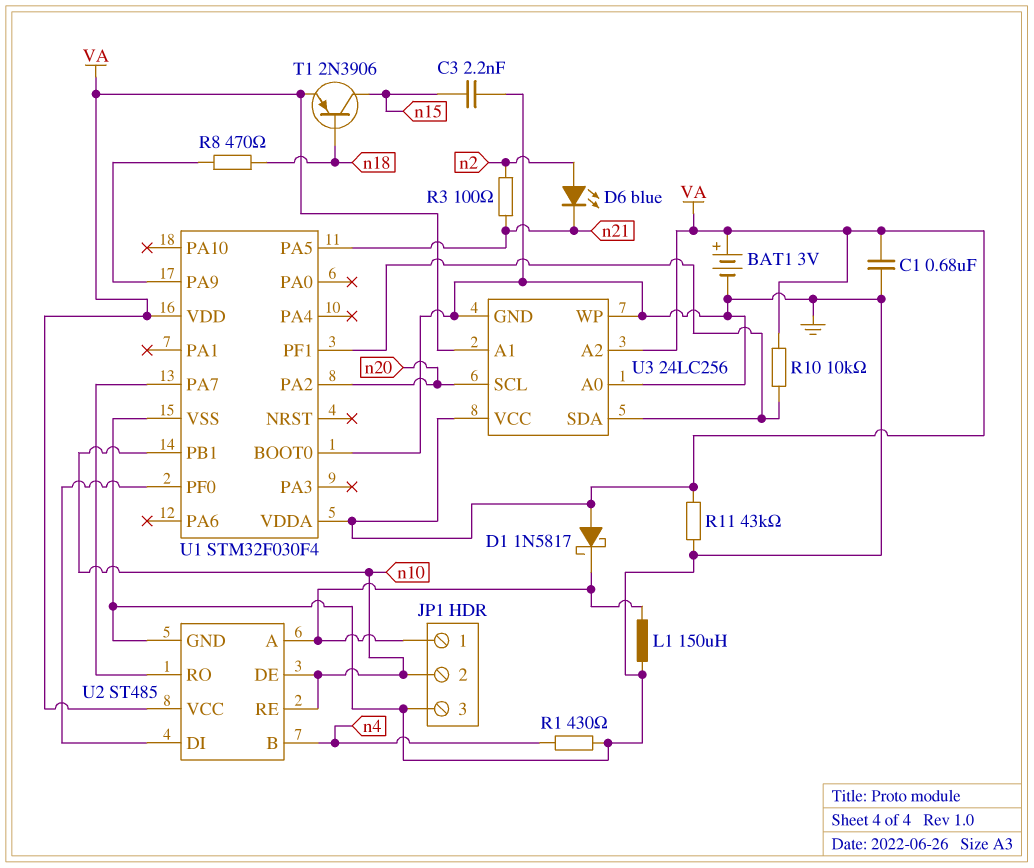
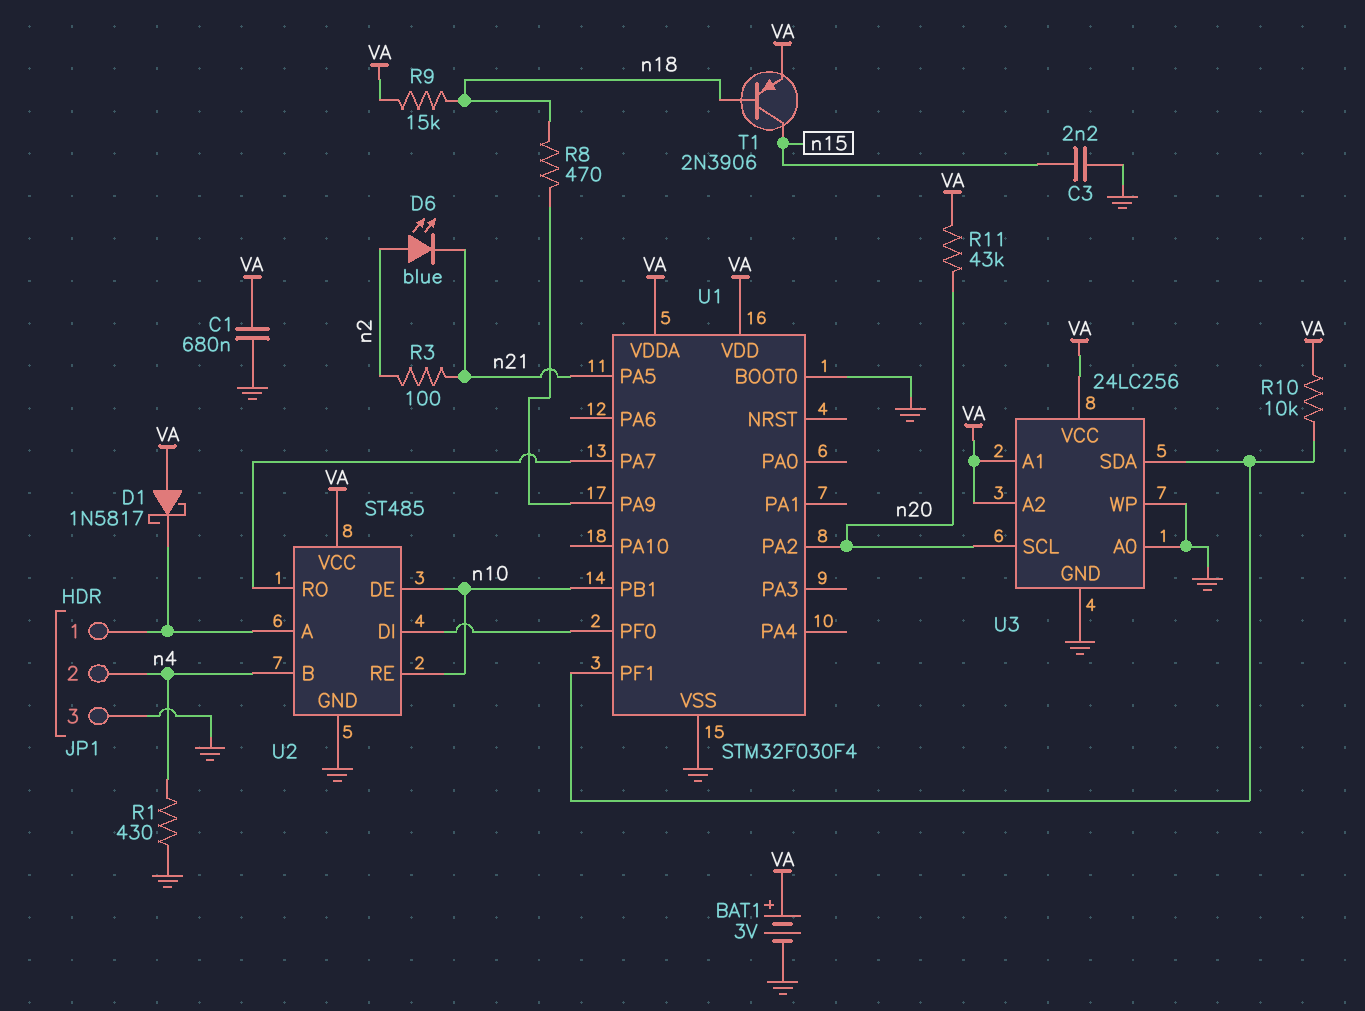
JP1 pin 2: n10 -> n4
L1: 150uH (GND, JP1/1) -> none
R9: none -> 15k (VA, n18)
R11: 43k (GND, VA) -> 43k (VA, n20)

